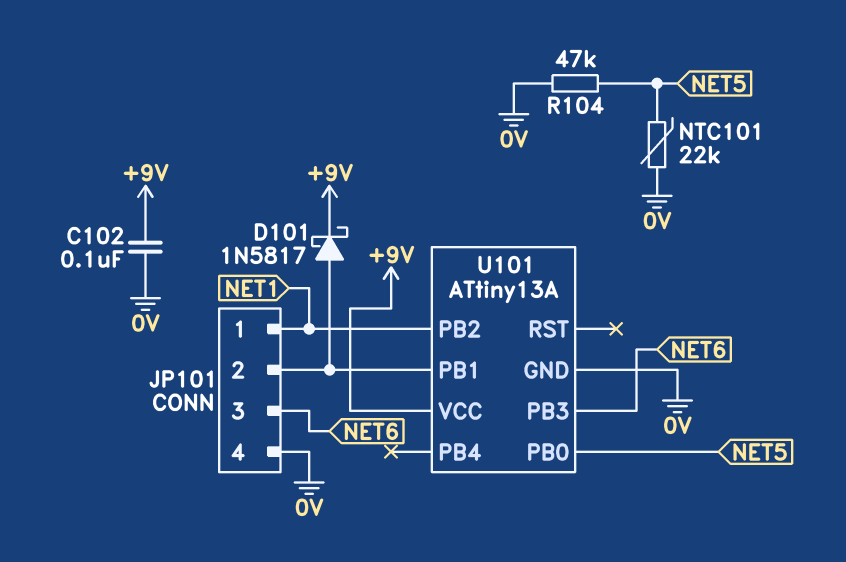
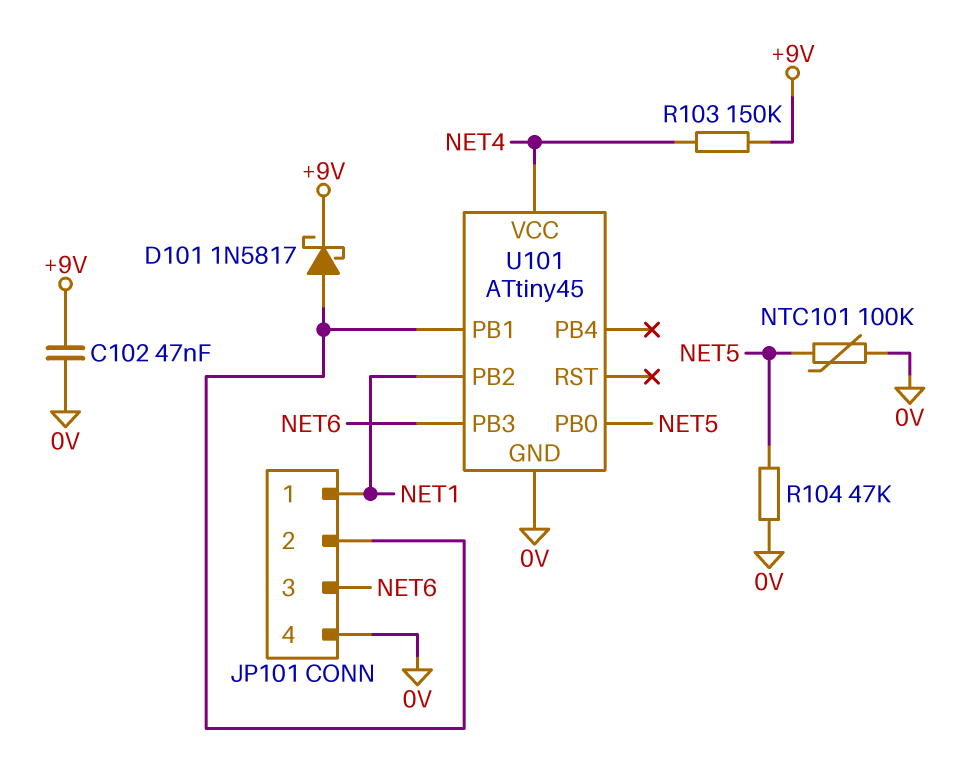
C102: 100nF (+9V, 0V) -> 47nF (+9V, 0V)
NTC101: 22k (0V, NET5) -> 100k (0V, NET5)
R103: none -> 150k (+9V, NET4)
U101: ATtiny13A -> ATtiny45
U101 pin VCC: +9V -> NET4

